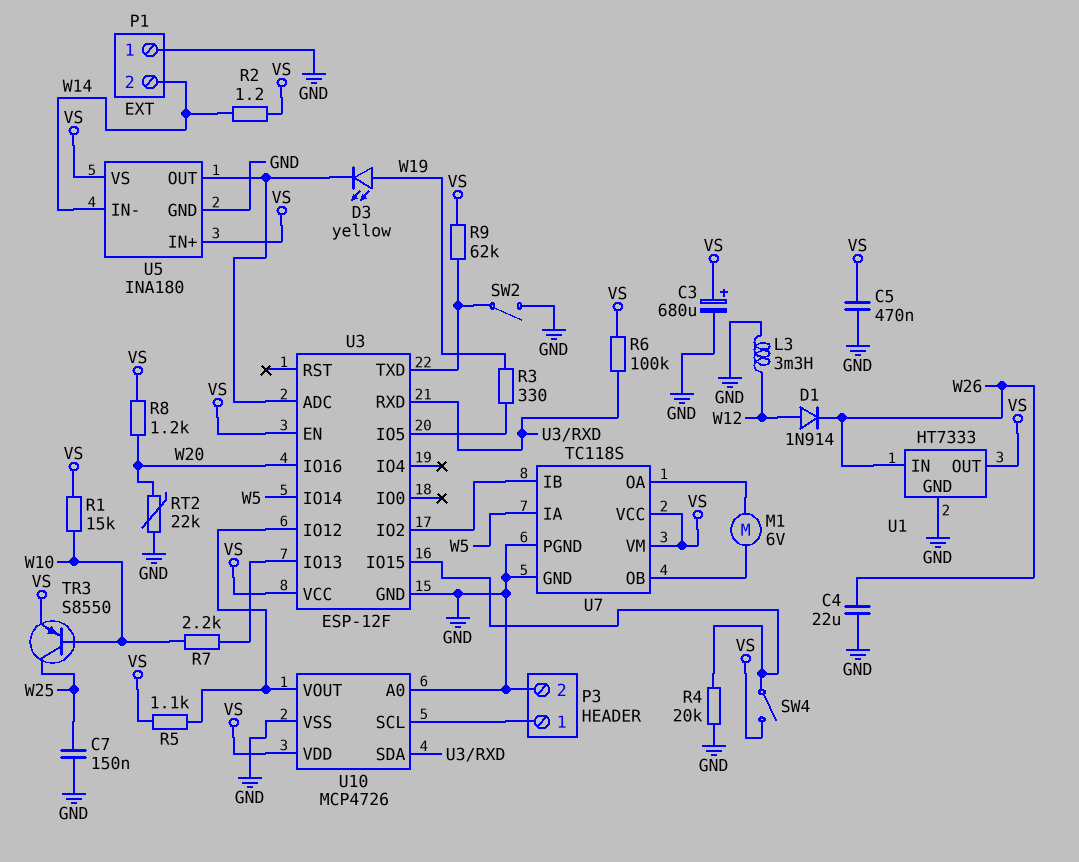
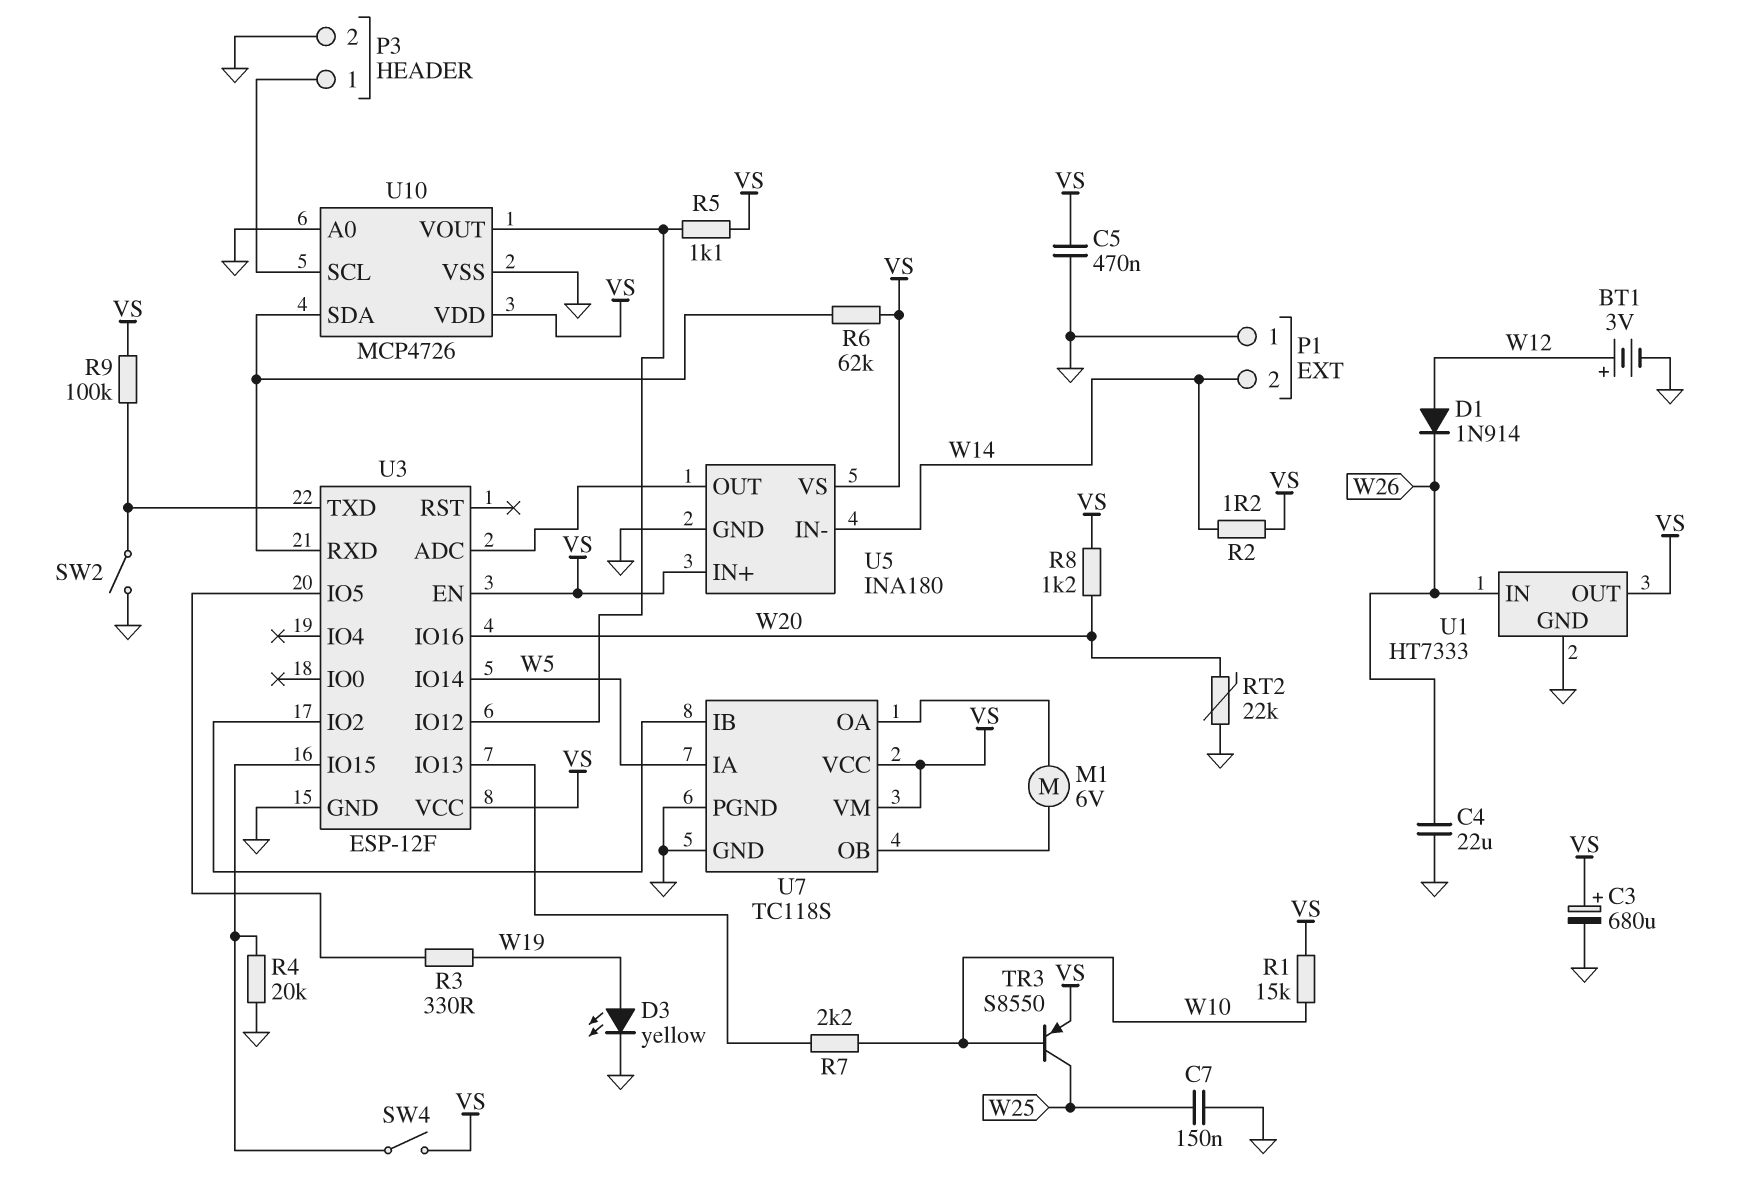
BT1: none -> 3V (plus W12, minus GND)
D3: LED yellow (A W19, K U3/ADC) -> LED yellow (A W19, K GND)
L3: 3.3mH (GND, W12) -> none
R6: 100k (U3/RXD, VS) -> 62k (U3/RXD, VS)
R9: 62k (U3/TXD, VS) -> 100k (U3/TXD, VS)

